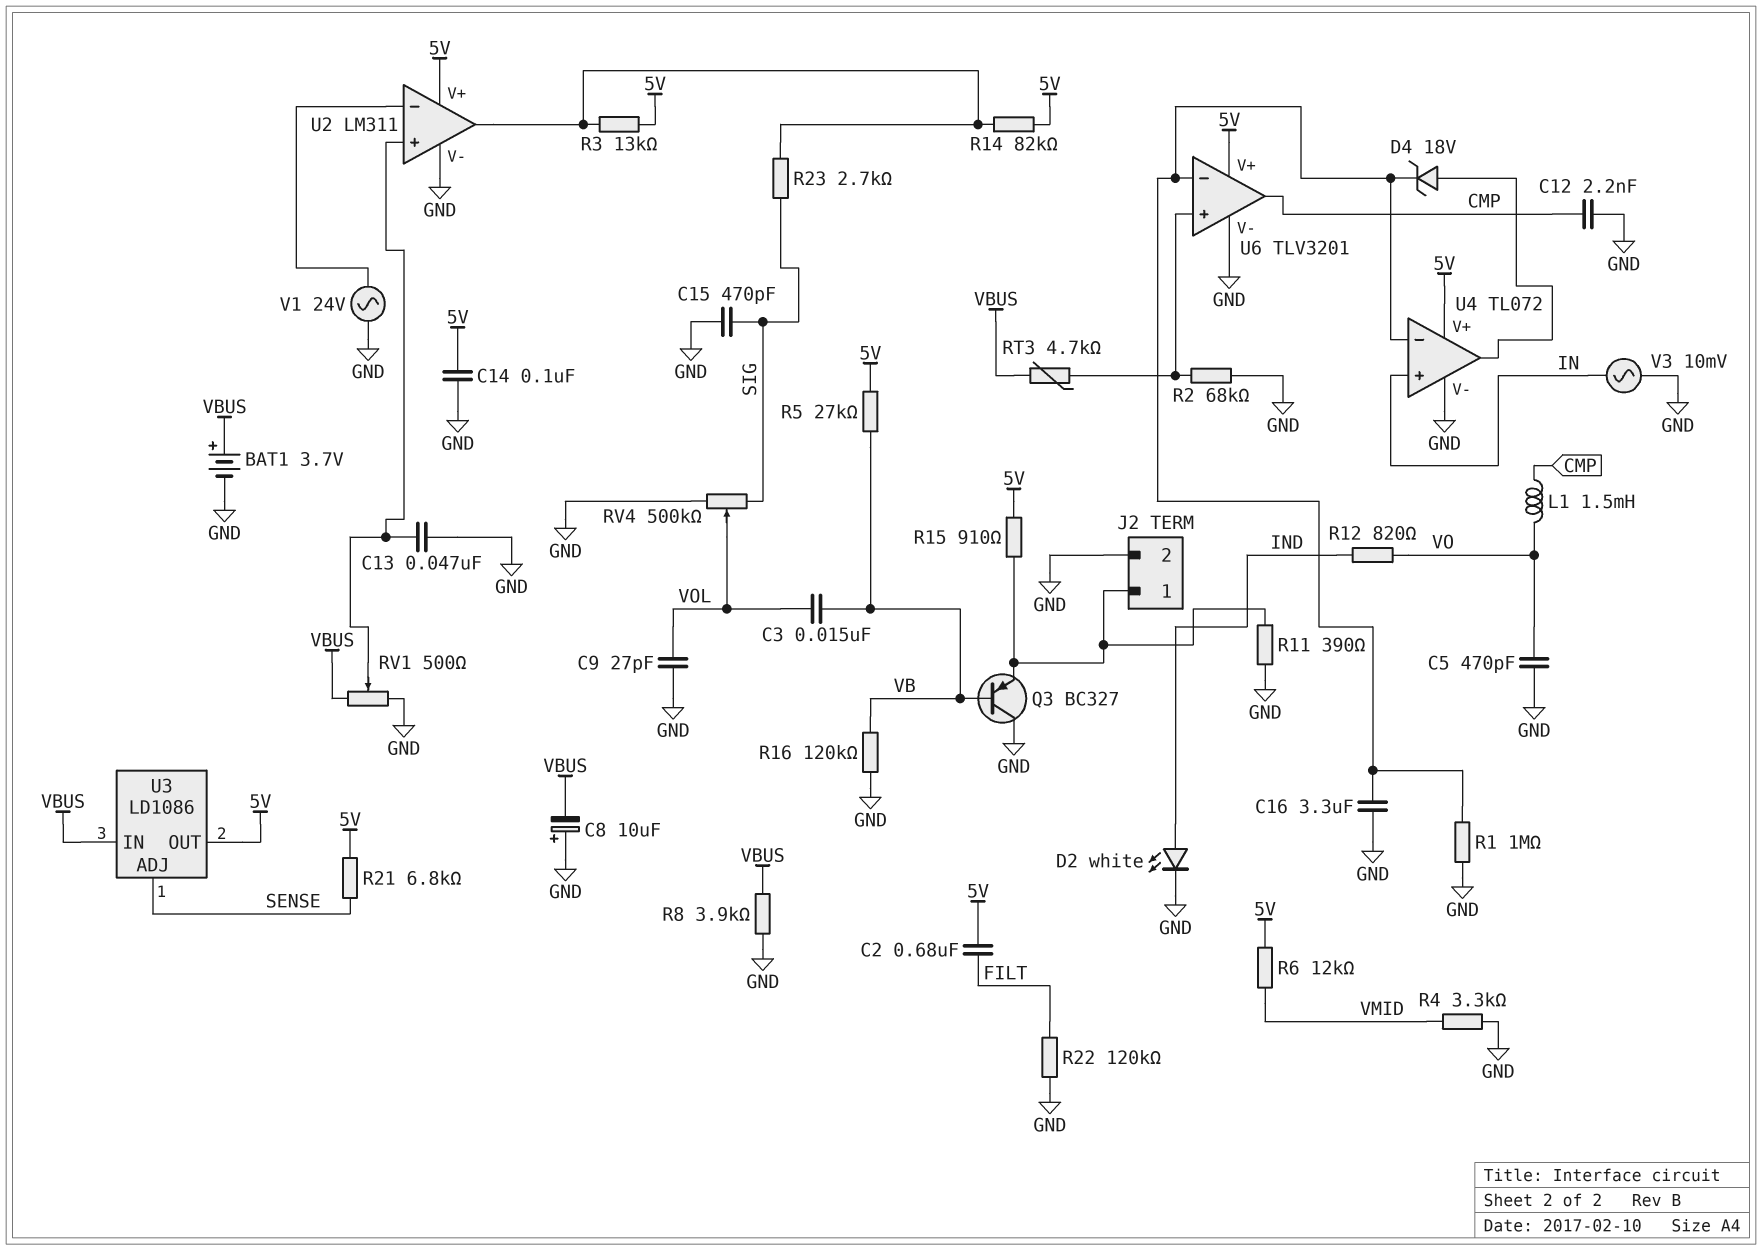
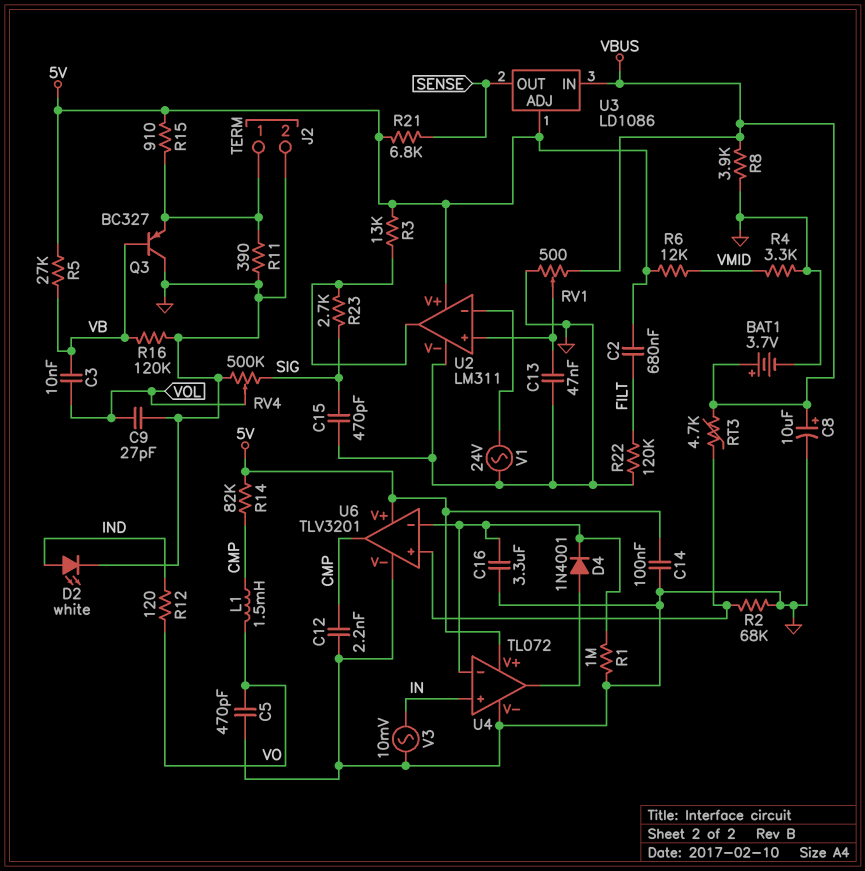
C3: 15nF (VB, VOL) -> 10nF (VB, VOL)
C8: 10uF (plus GND, minus VBUS) -> 10uF (plus VBUS, minus GND)
D4: zener 18V (A U4/out, K U4/in-) -> diode 1N4001 (A U4/out, K U4/in-)
R12: 820 (IND, VO) -> 120 (IND, VO)
R14: 82k (5V, U2/out) -> 82k (5V, CMP)
U3 pin ADJ: SENSE -> 5V
U3 pin OUT: 5V -> SENSE

